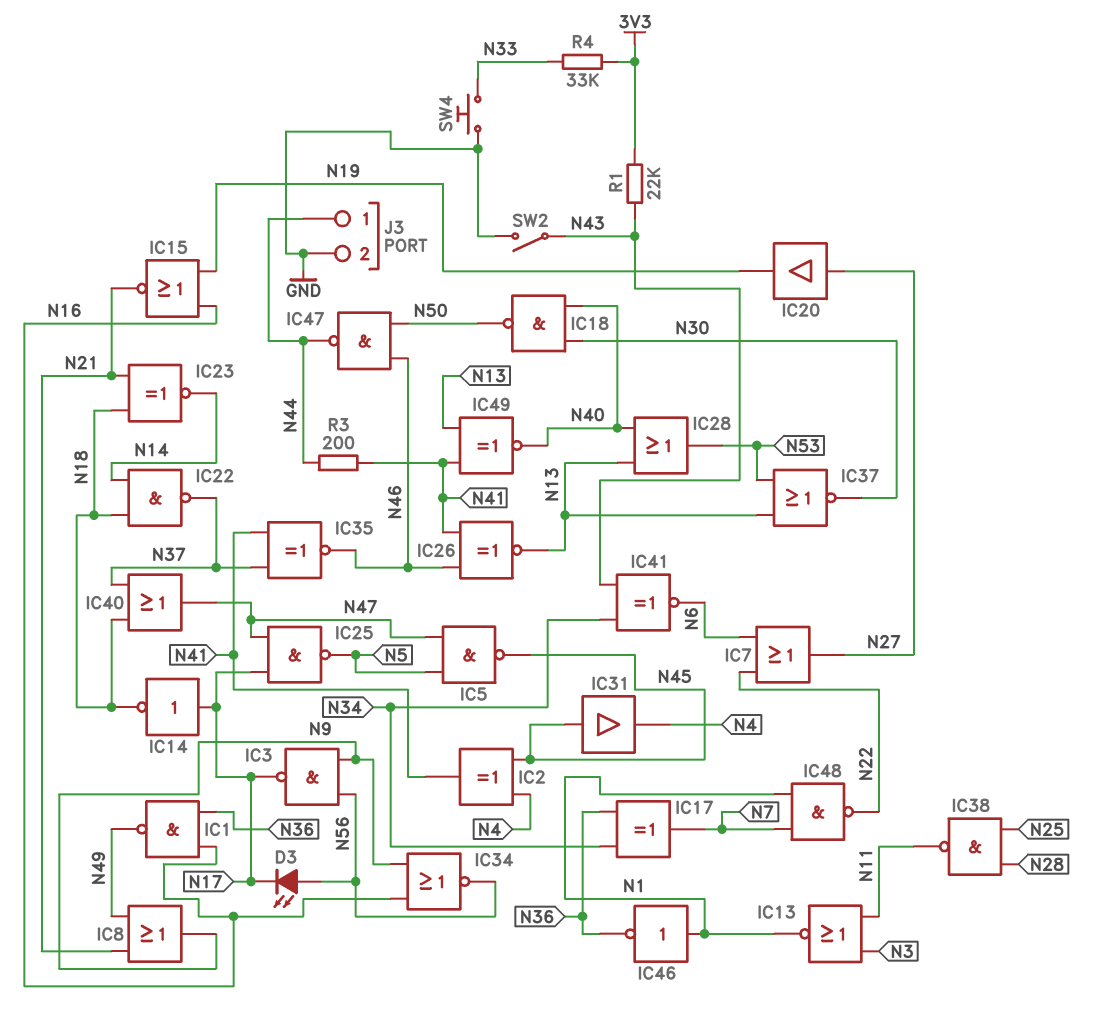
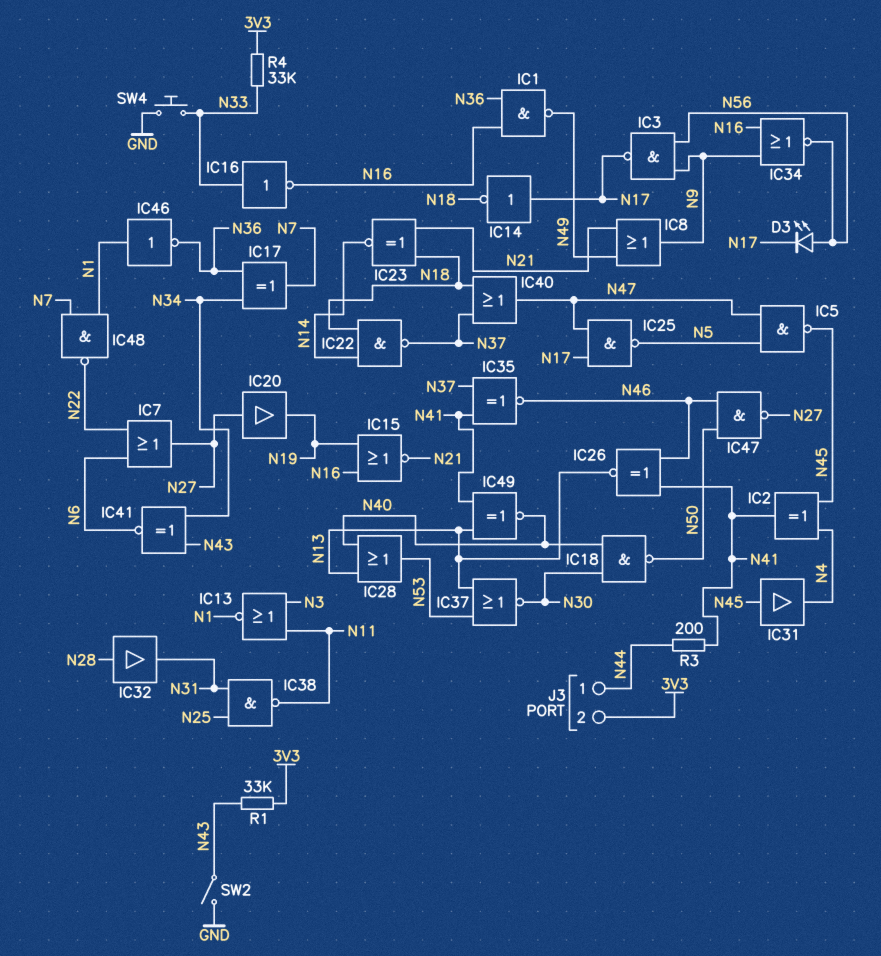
IC16: none -> NOT (in N33, out N16)
IC32: none -> buffer (in N28, out N31)
IC38: NAND (in N25, in N28, out N11) -> NAND (in N25, in N31, out N11)
IC47: NAND (in N46, in N50, out N44) -> NAND (in N46, in N50, out N27)
J3 pin 2: GND -> 3V3
R1: 22k (3V3, N43) -> 33k (3V3, N43)

